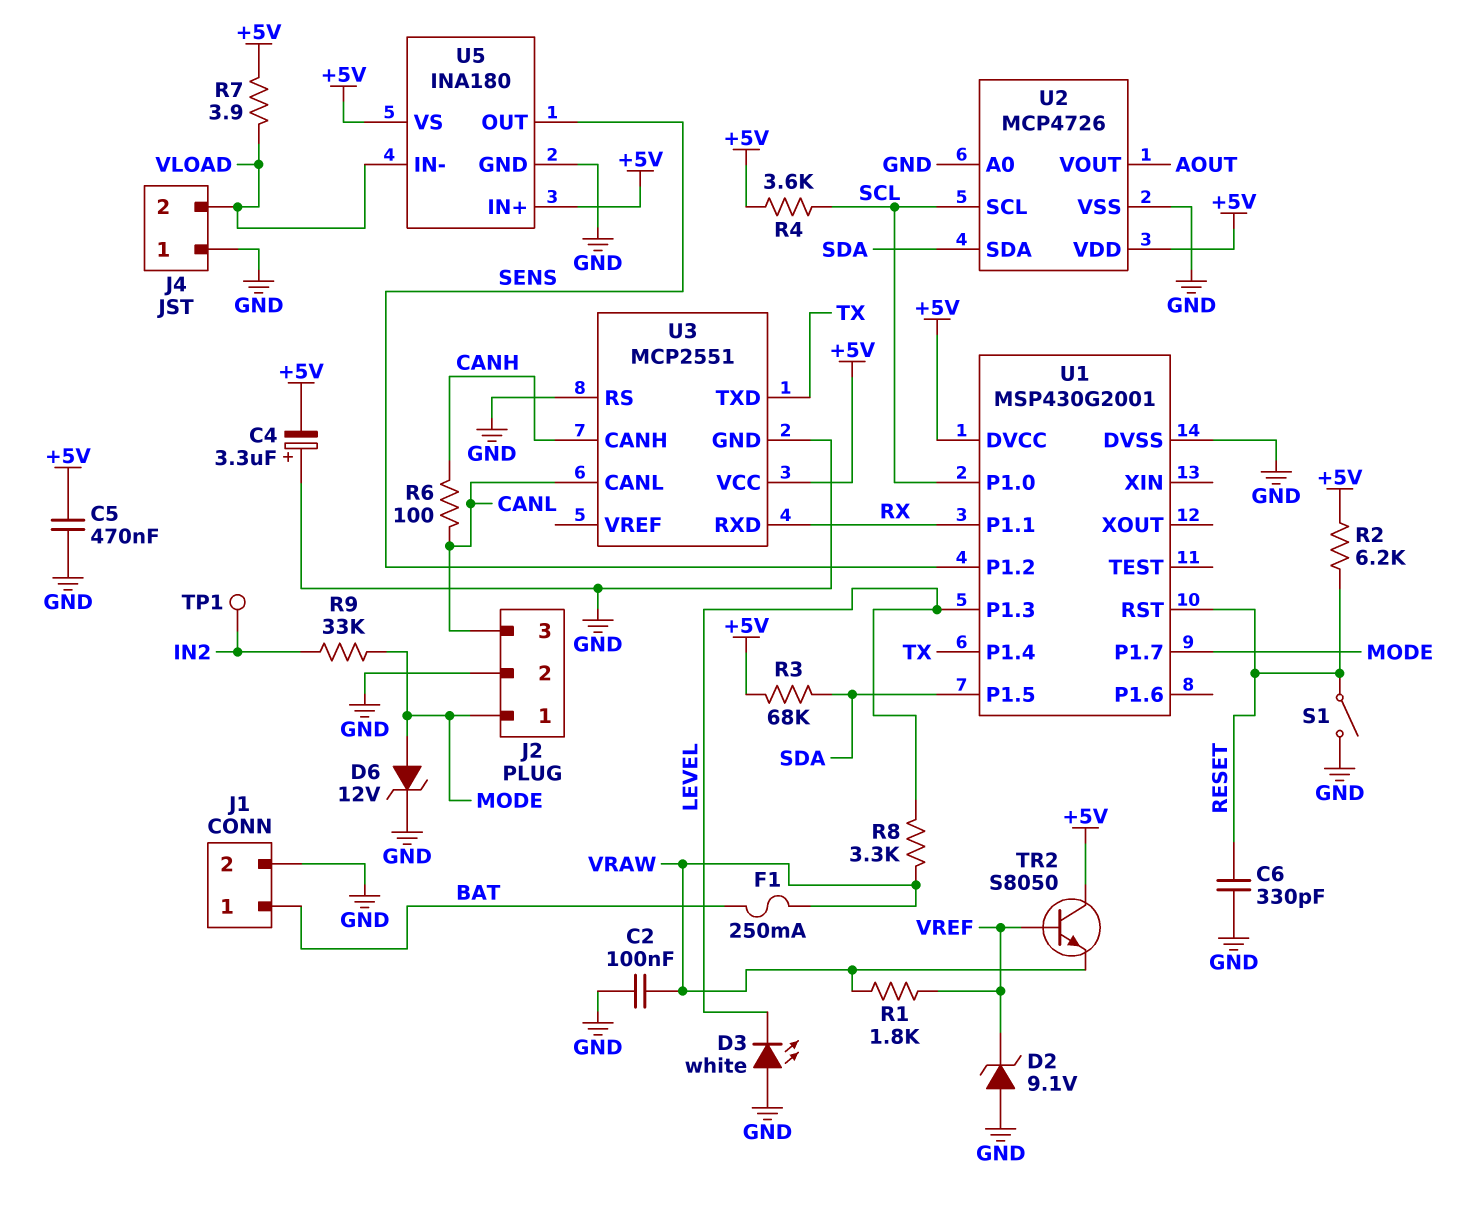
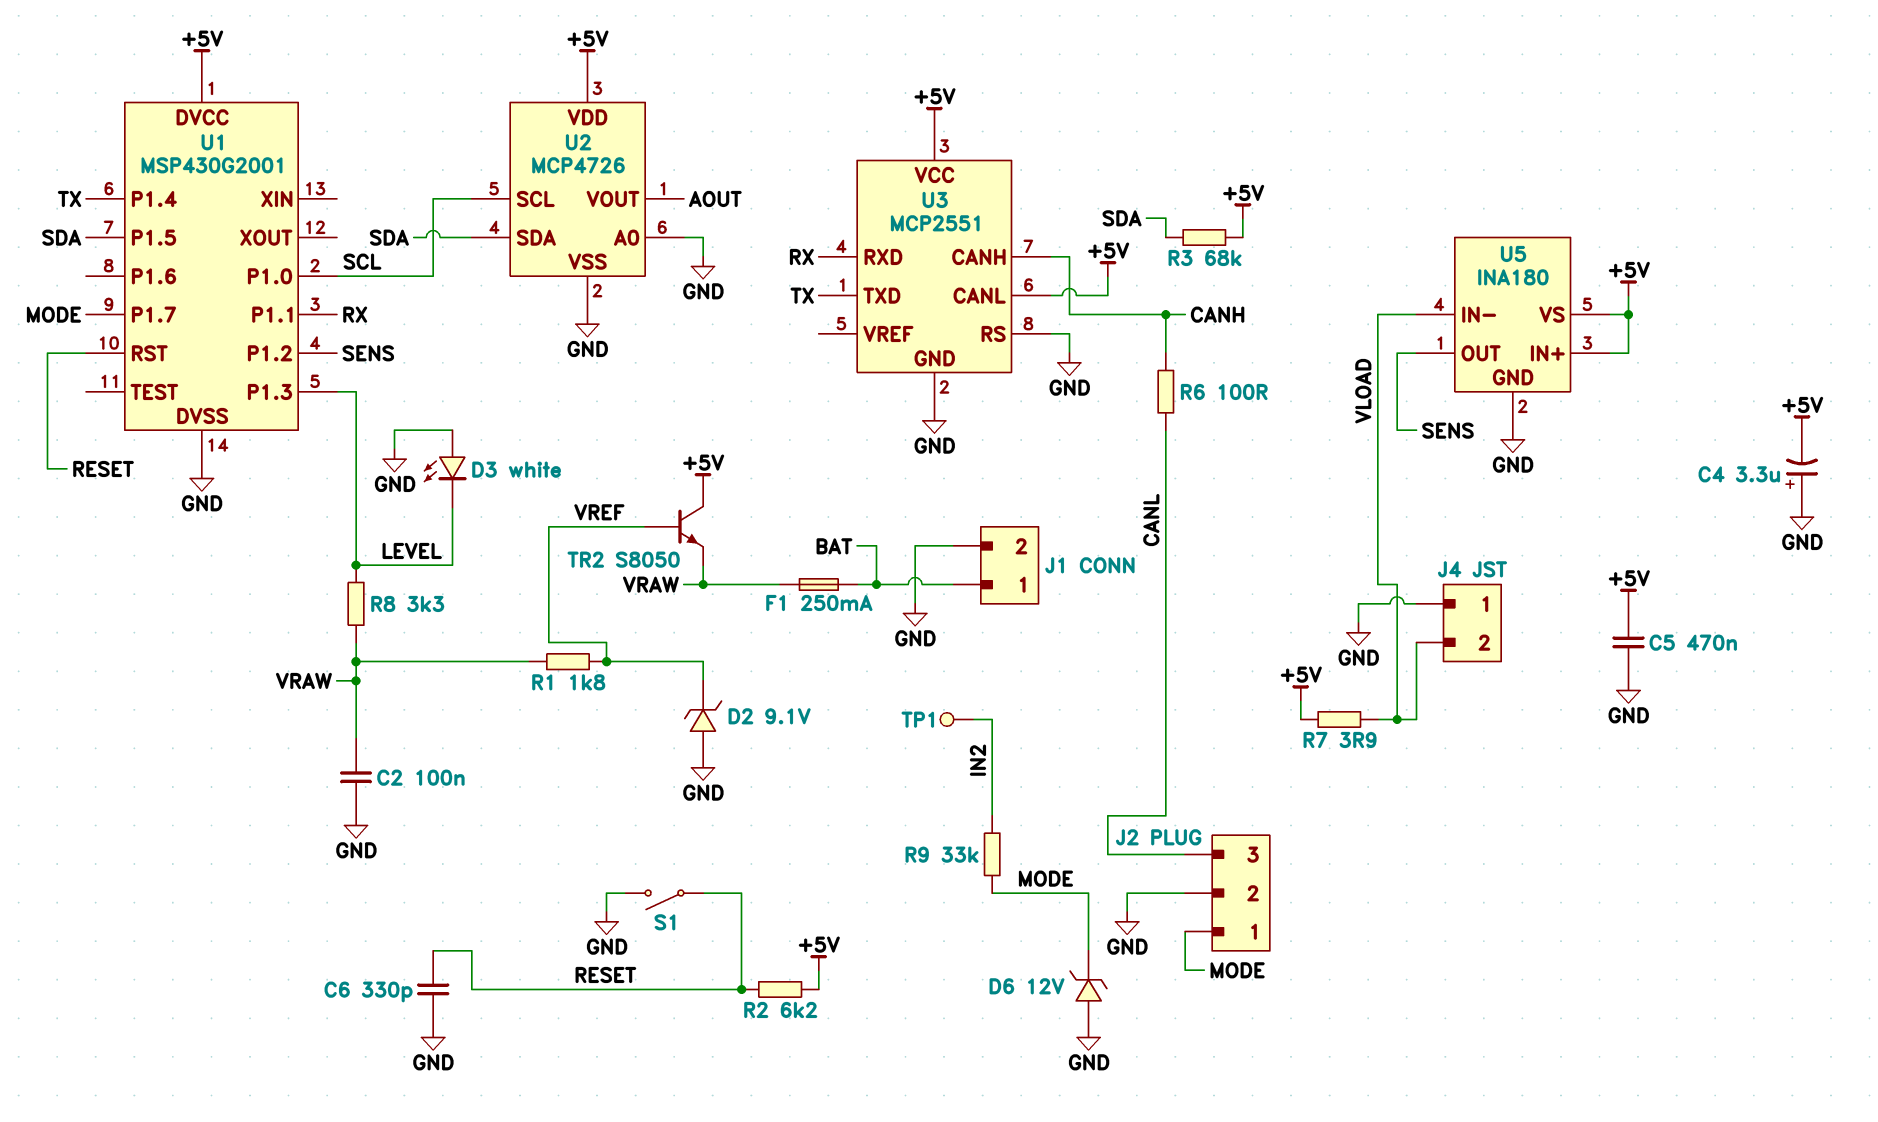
D6: zener 12V (A MODE, K GND) -> zener 12V (A GND, K MODE)
R4: 3.6k (+5V, SCL) -> none
U3 pin CANL: CANL -> +5V

